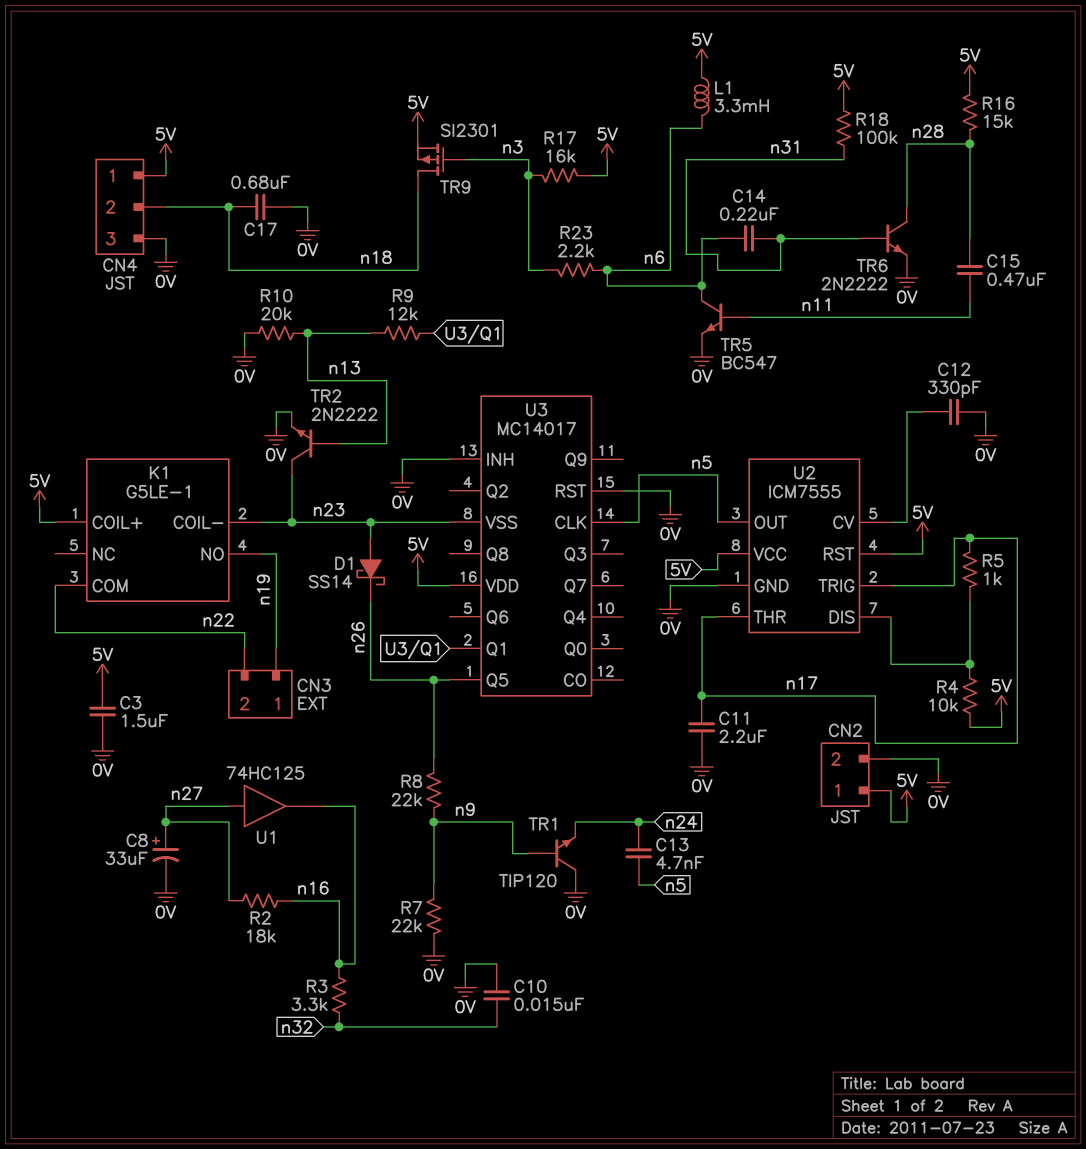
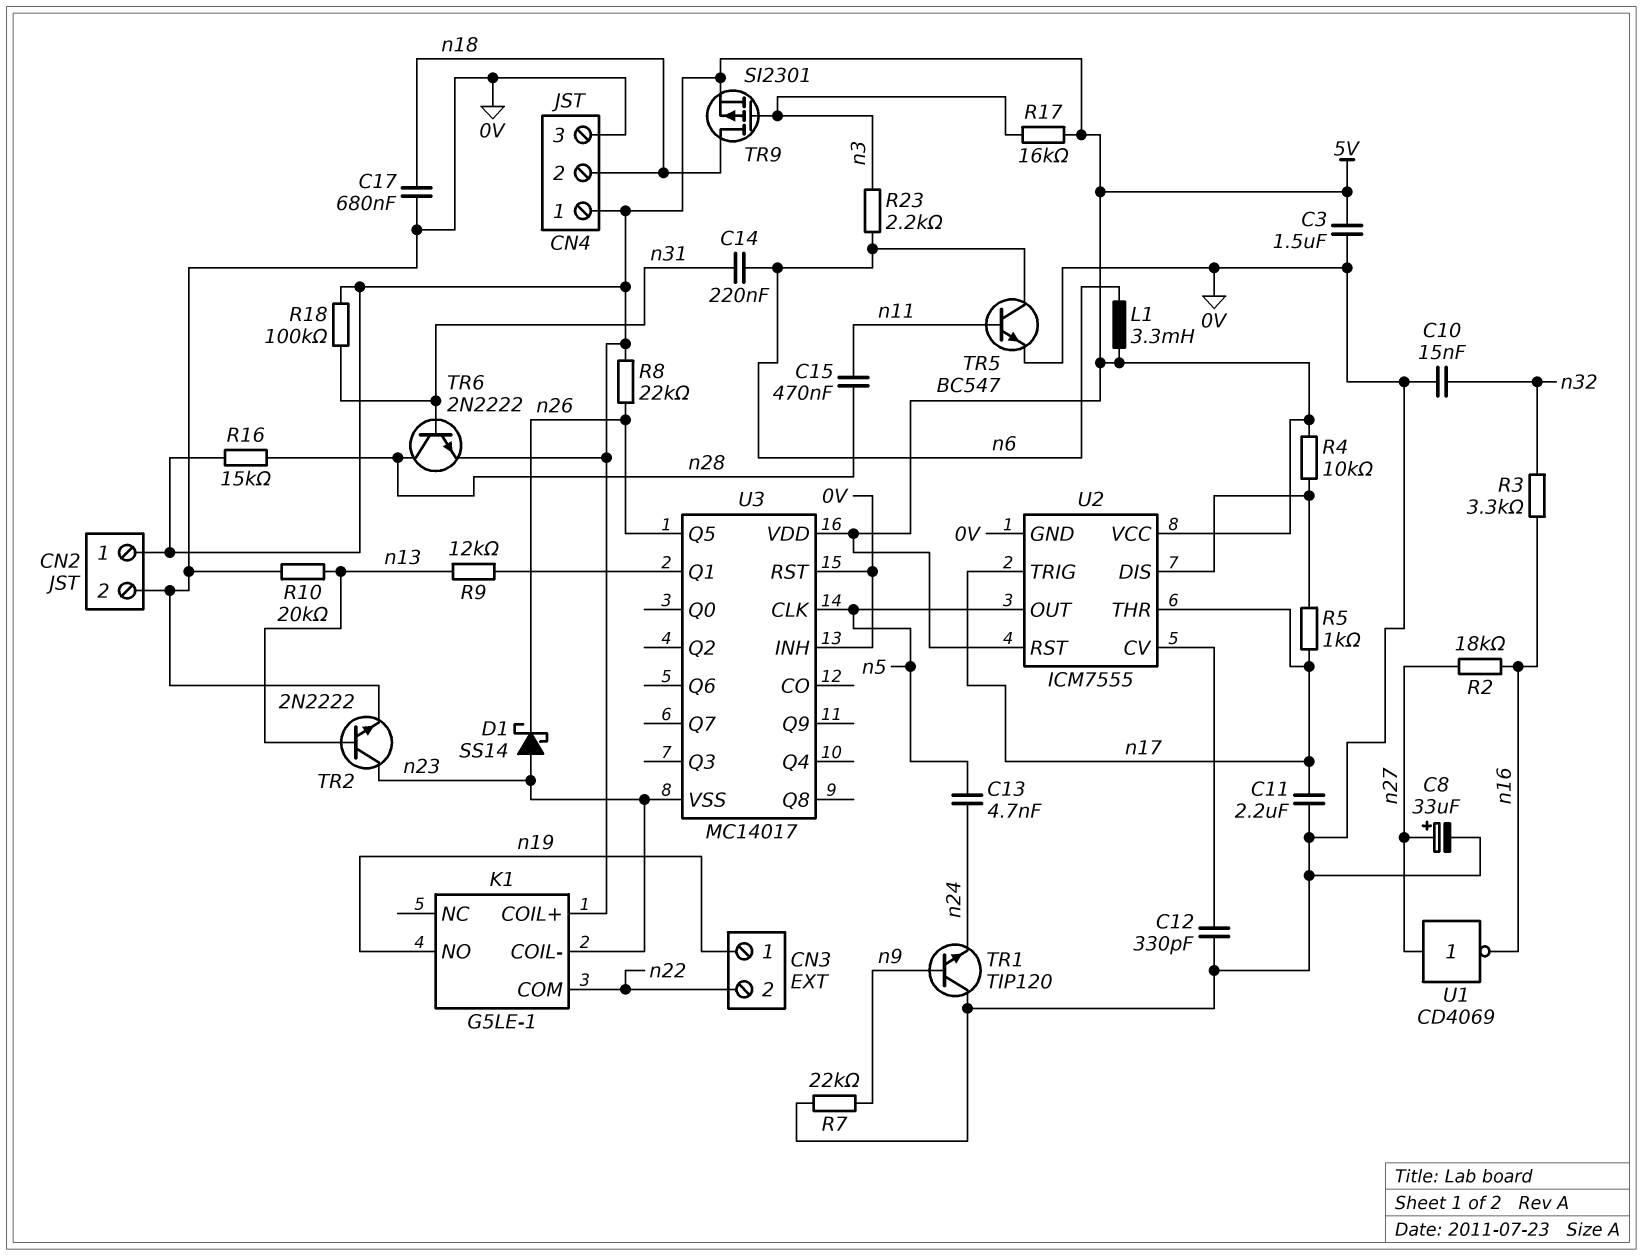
R8: 22k (n9, n26) -> 22k (5V, n26)
TR6: NPN 2N2222 (B n31, C n28, E 0V) -> NPN 2N2222 (B n31, C n28, E 5V)
U1: buffer 74HC125 (in n27, out n16) -> NOT CD4069 (in n27, out n16)

